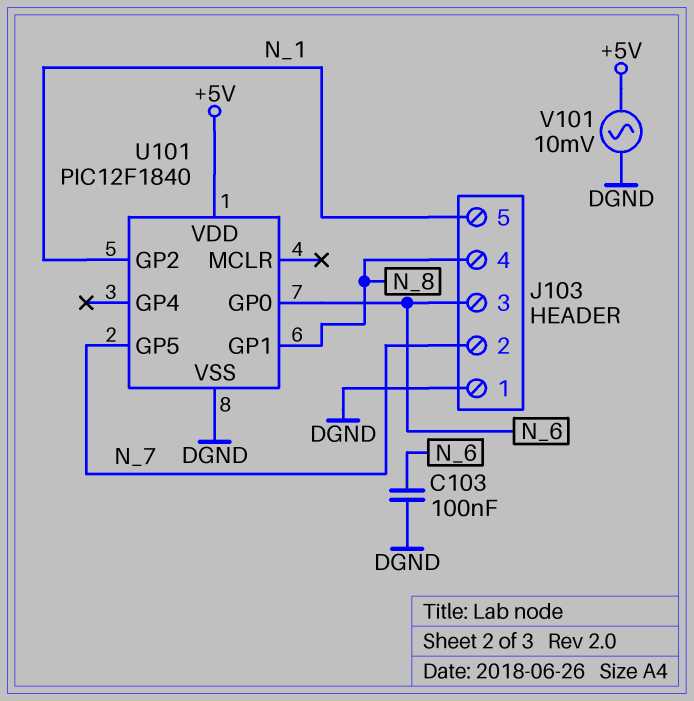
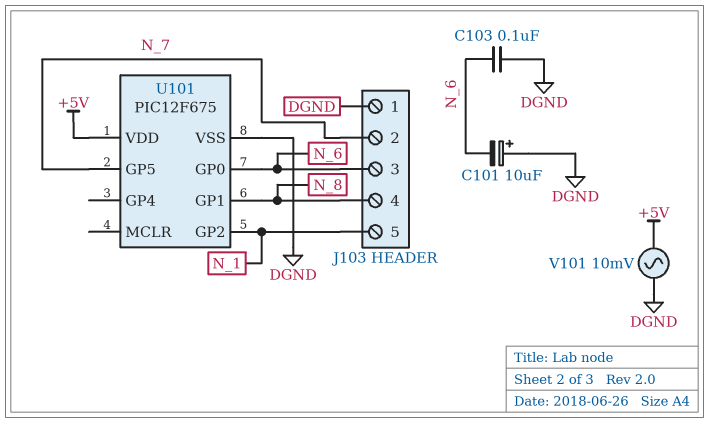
C101: none -> 10uF (plus DGND, minus N_6)
U101: PIC12F1840 -> PIC12F675

